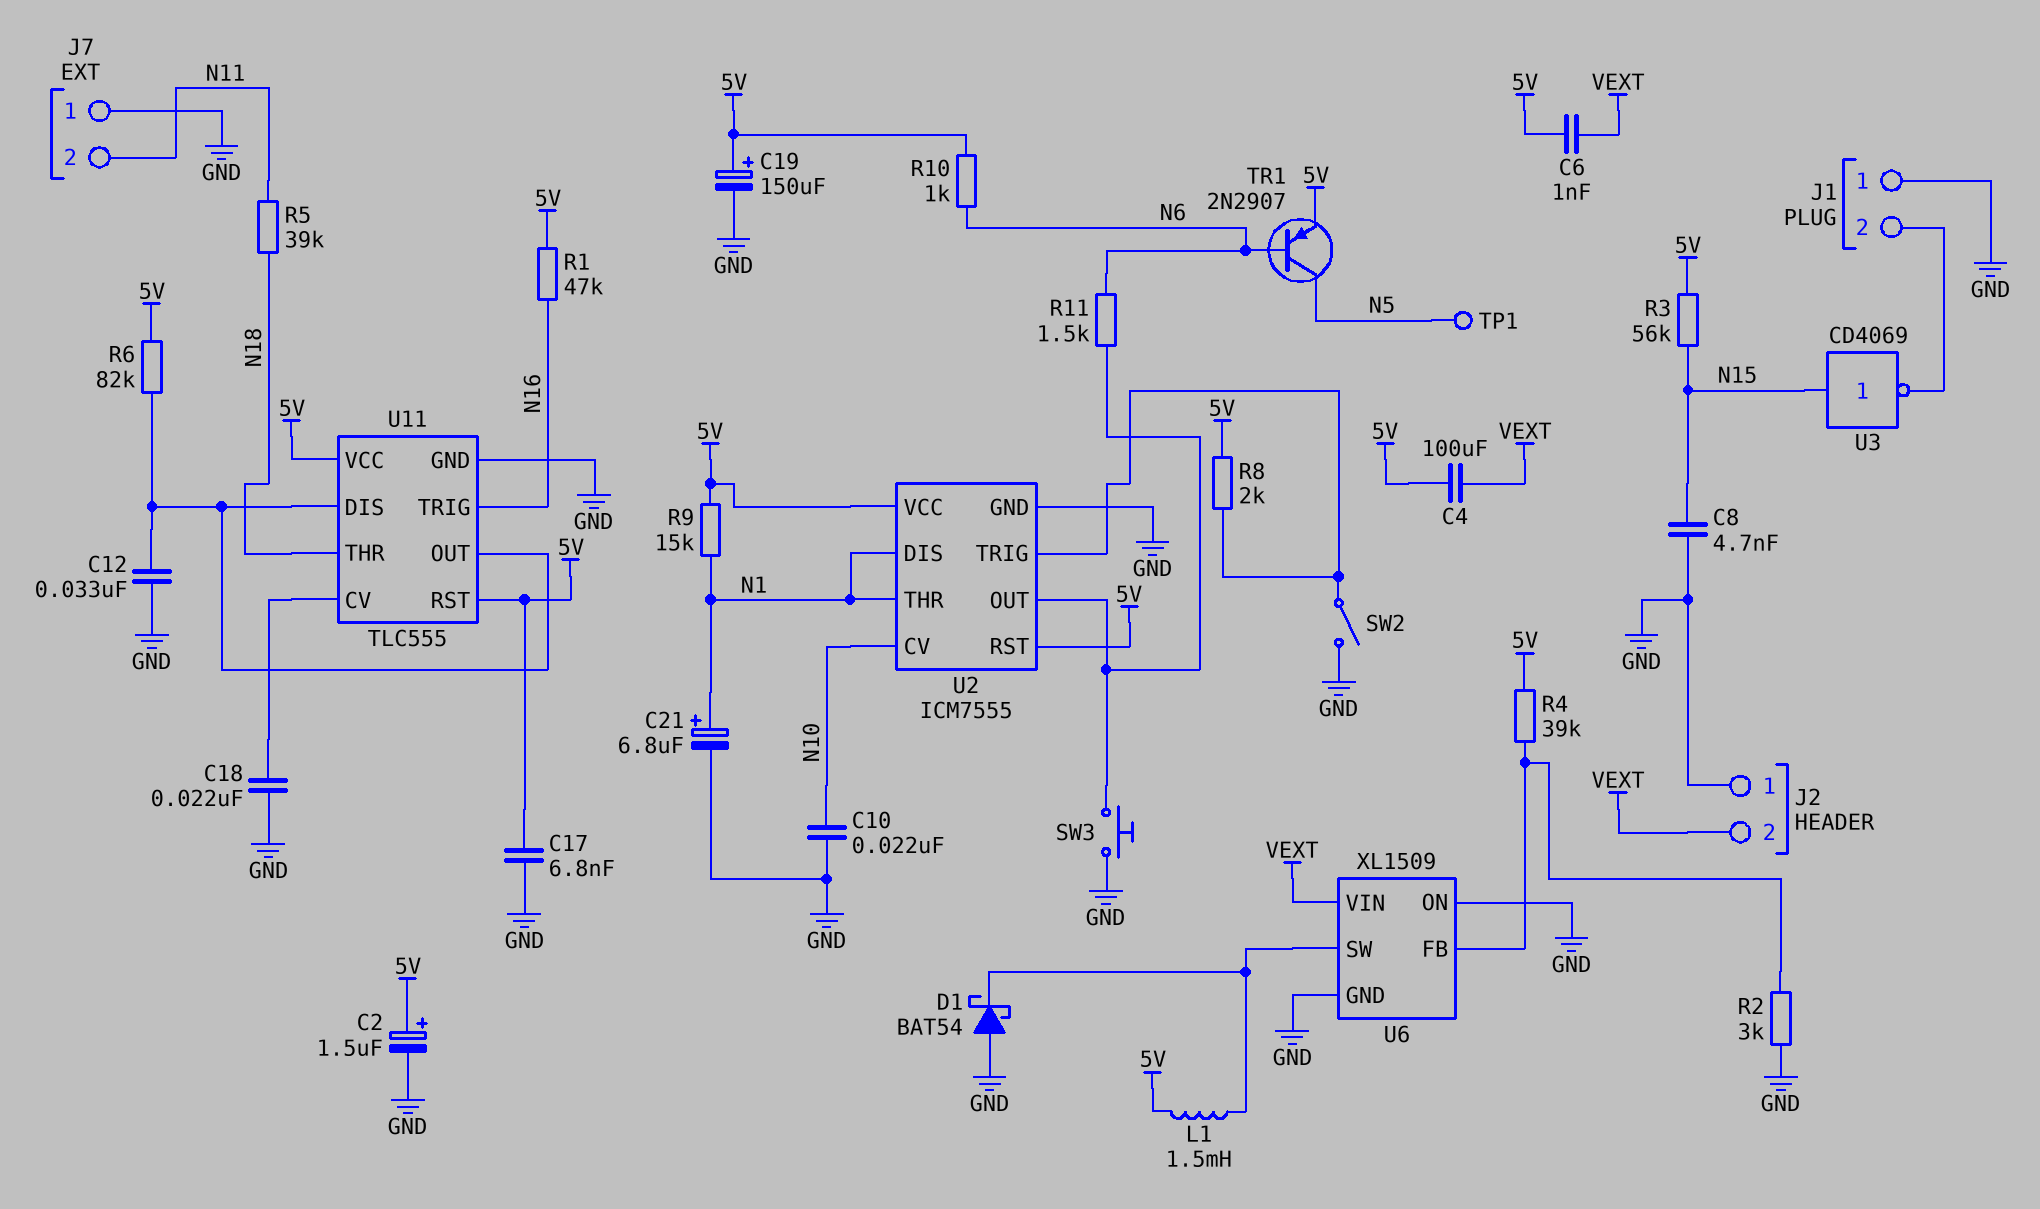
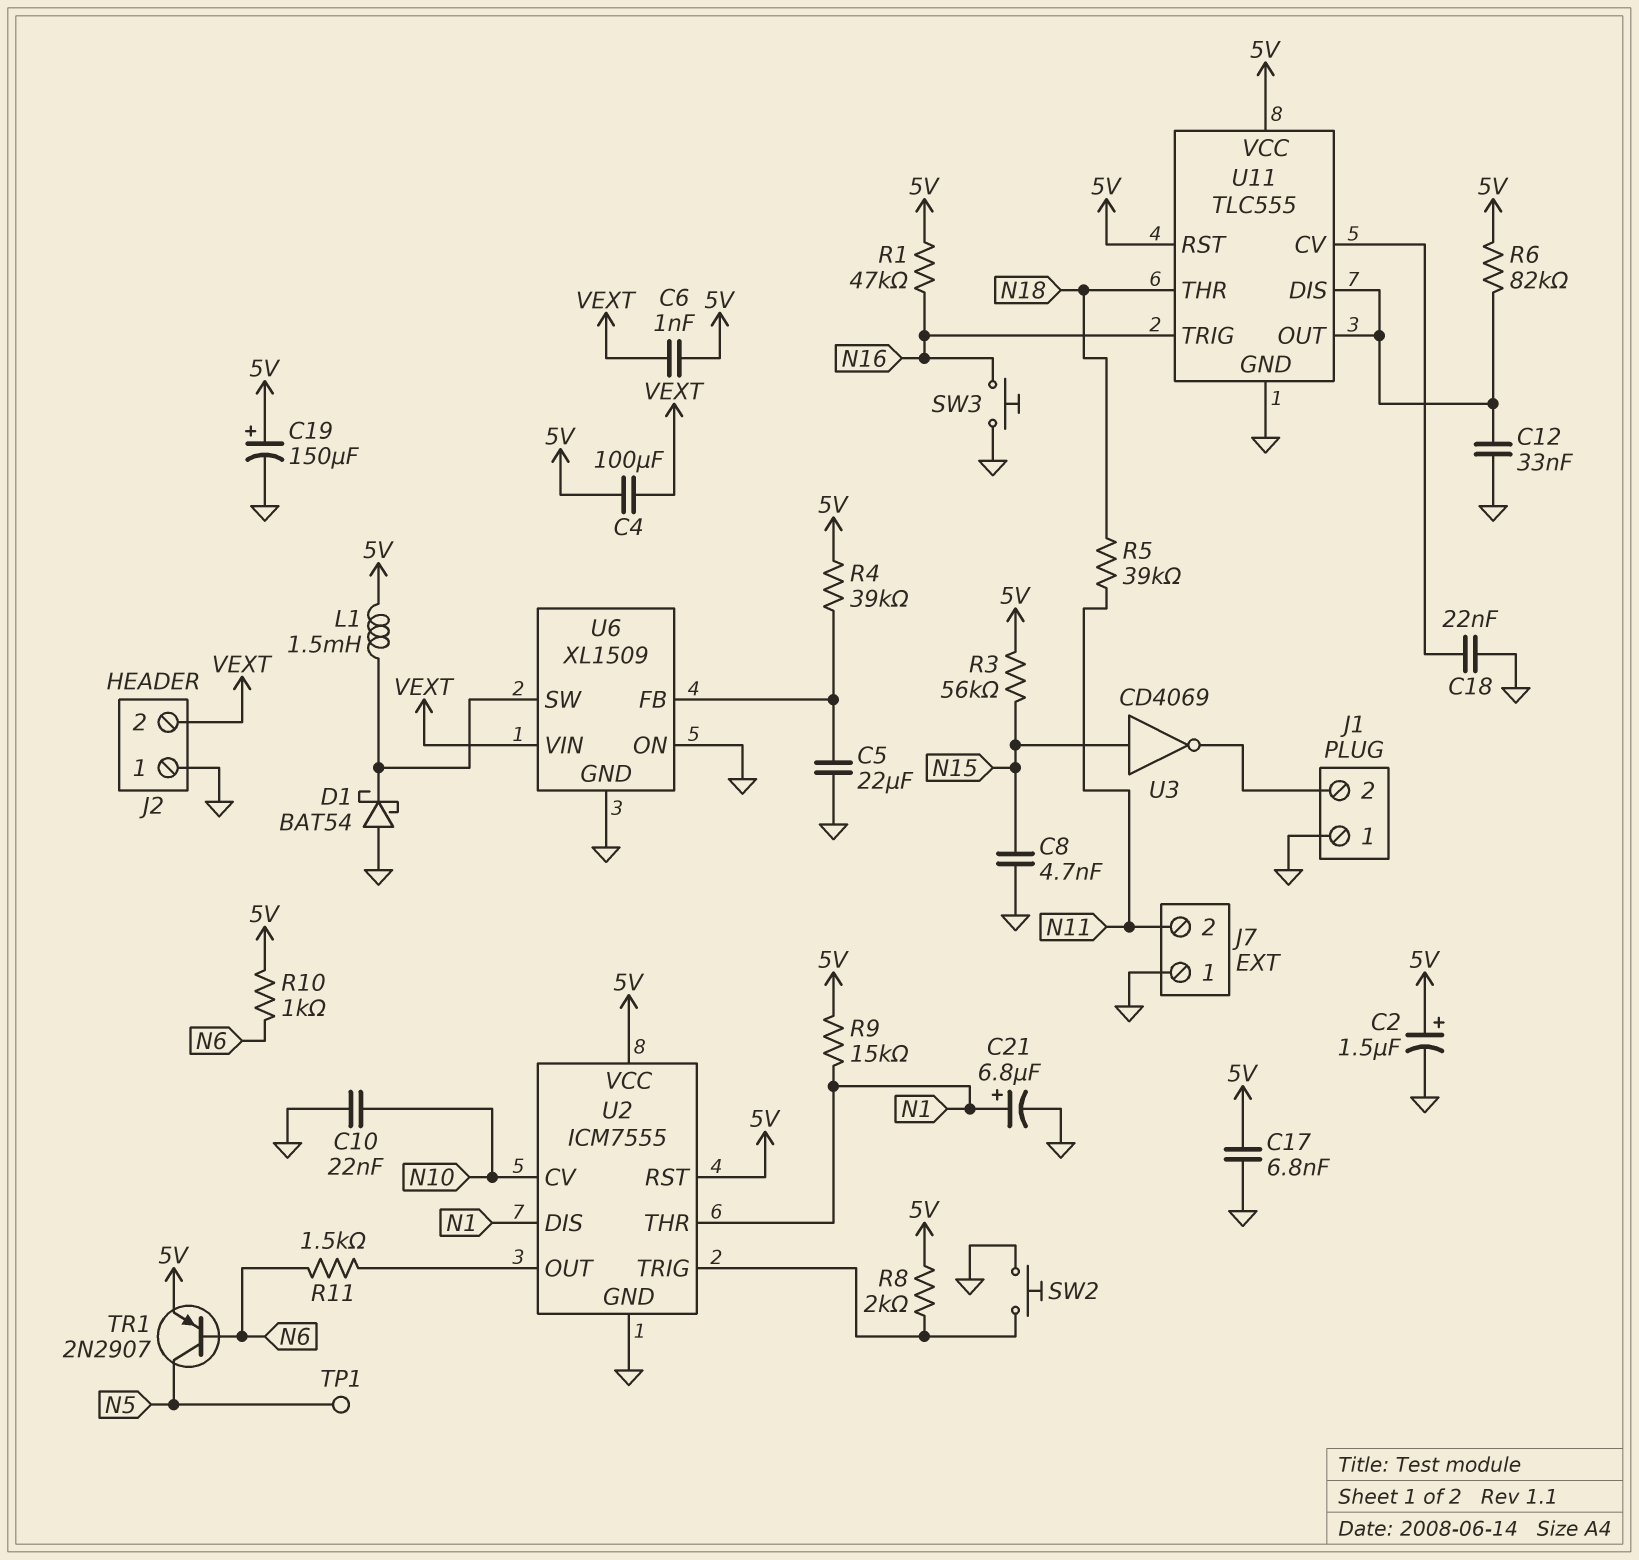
C5: none -> 22uF (GND, U6/FB)
R2: 3k (GND, U6/FB) -> none
SW2: switch (GND, U2/TRIG) -> button (GND, U2/TRIG)
SW3: button (GND, U2/OUT) -> button (GND, N16)

